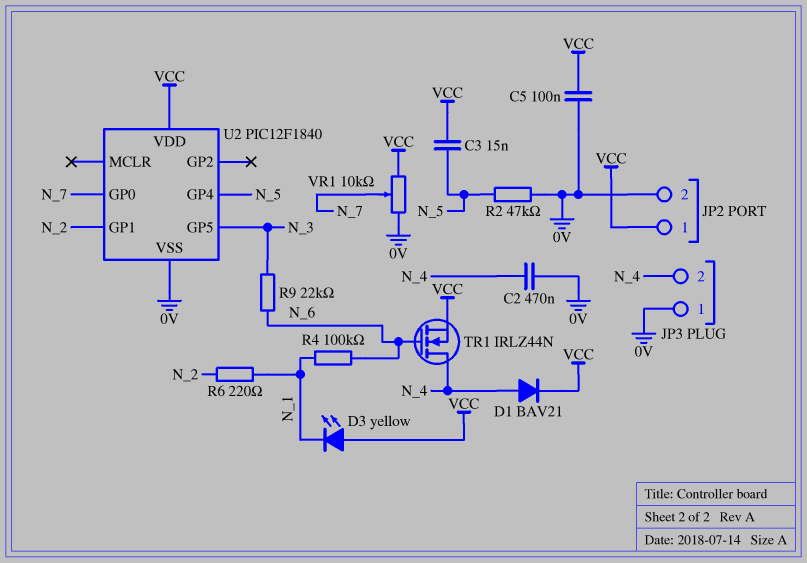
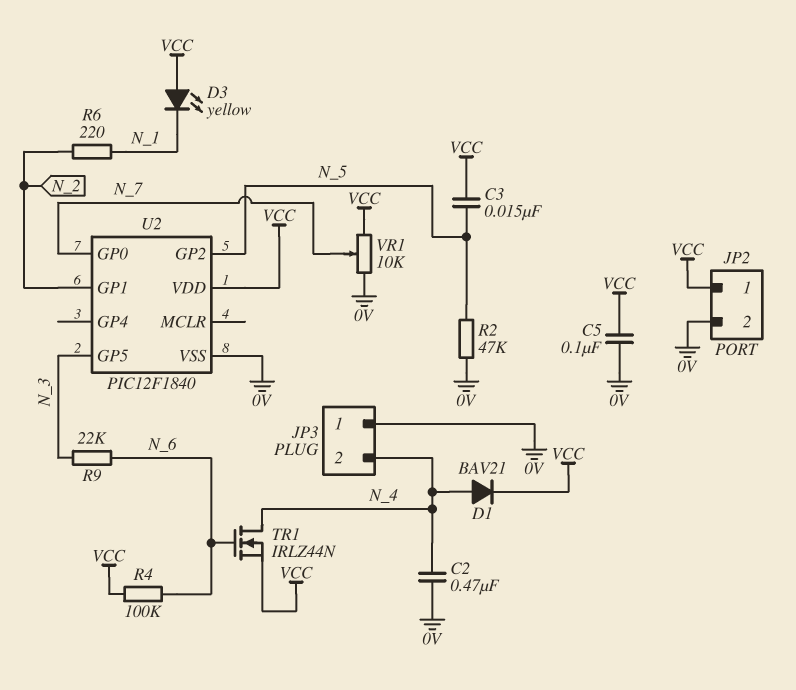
R4: 100k (N_1, N_6) -> 100k (N_6, VCC)
U2 pin GP2: none -> N_5
U2 pin GP4: N_5 -> none

